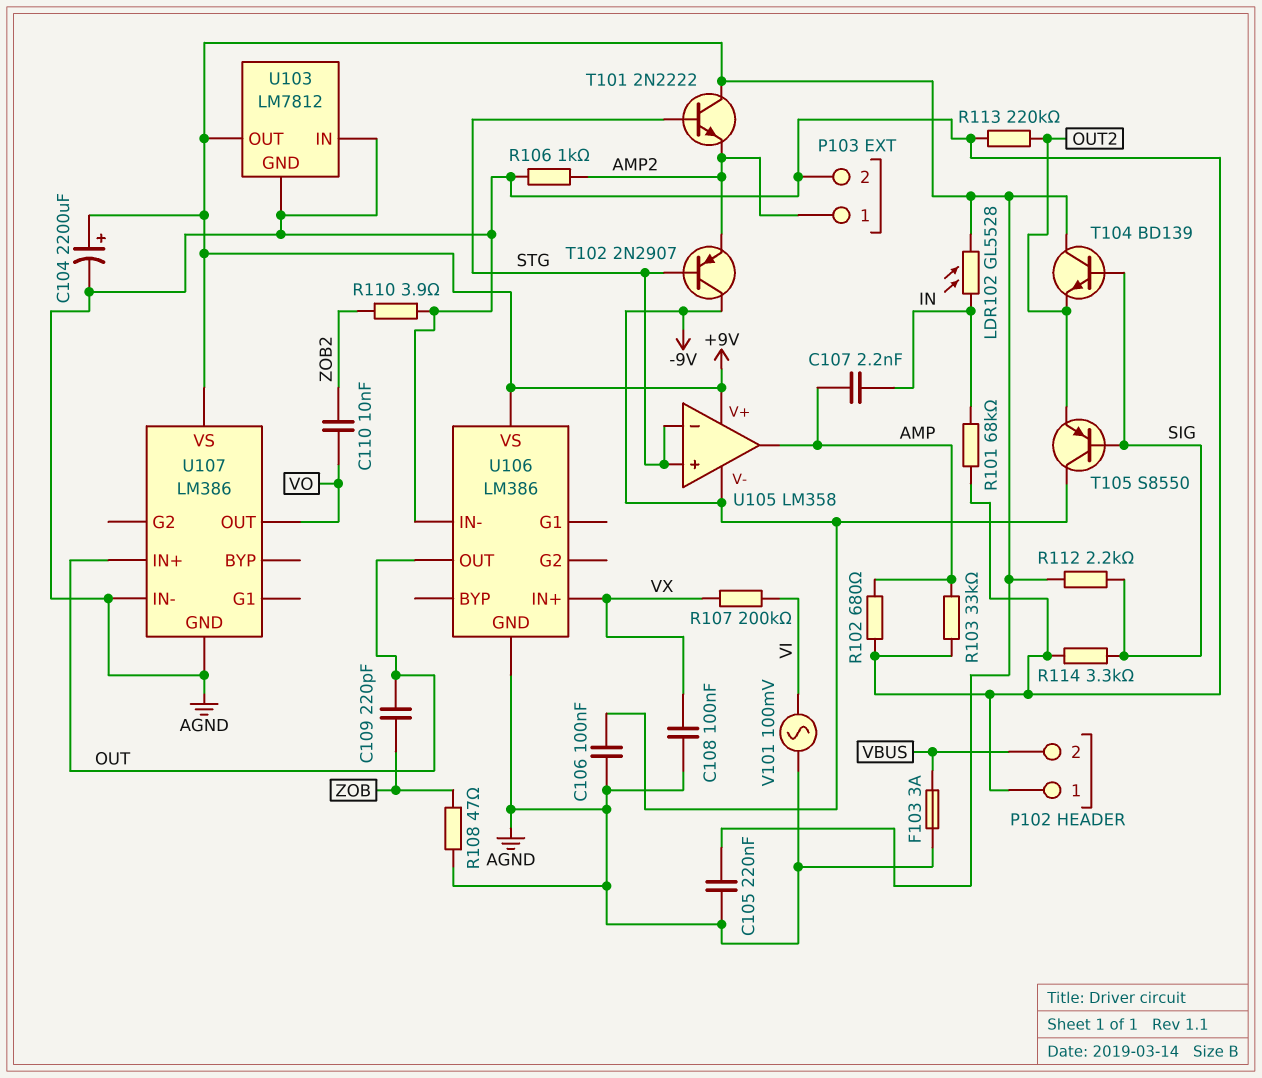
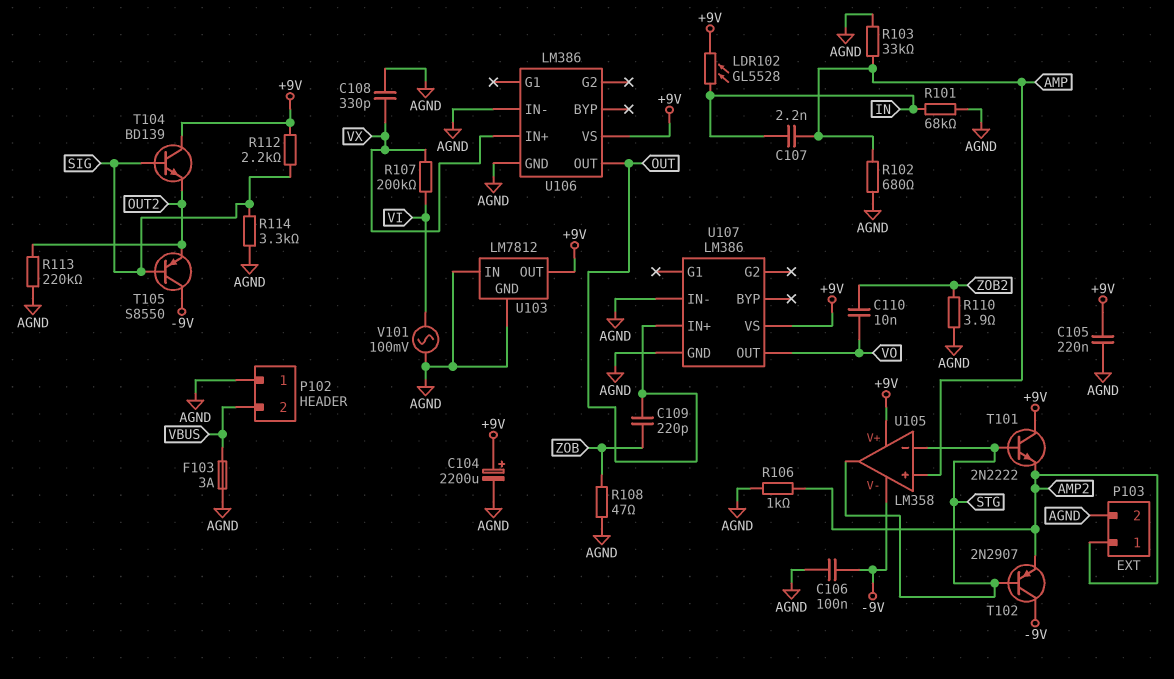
C108: 100nF (AGND, VX) -> 330pF (AGND, VX)
U105 pin in+: STG -> AMP
U105 pin out: AMP -> STG

